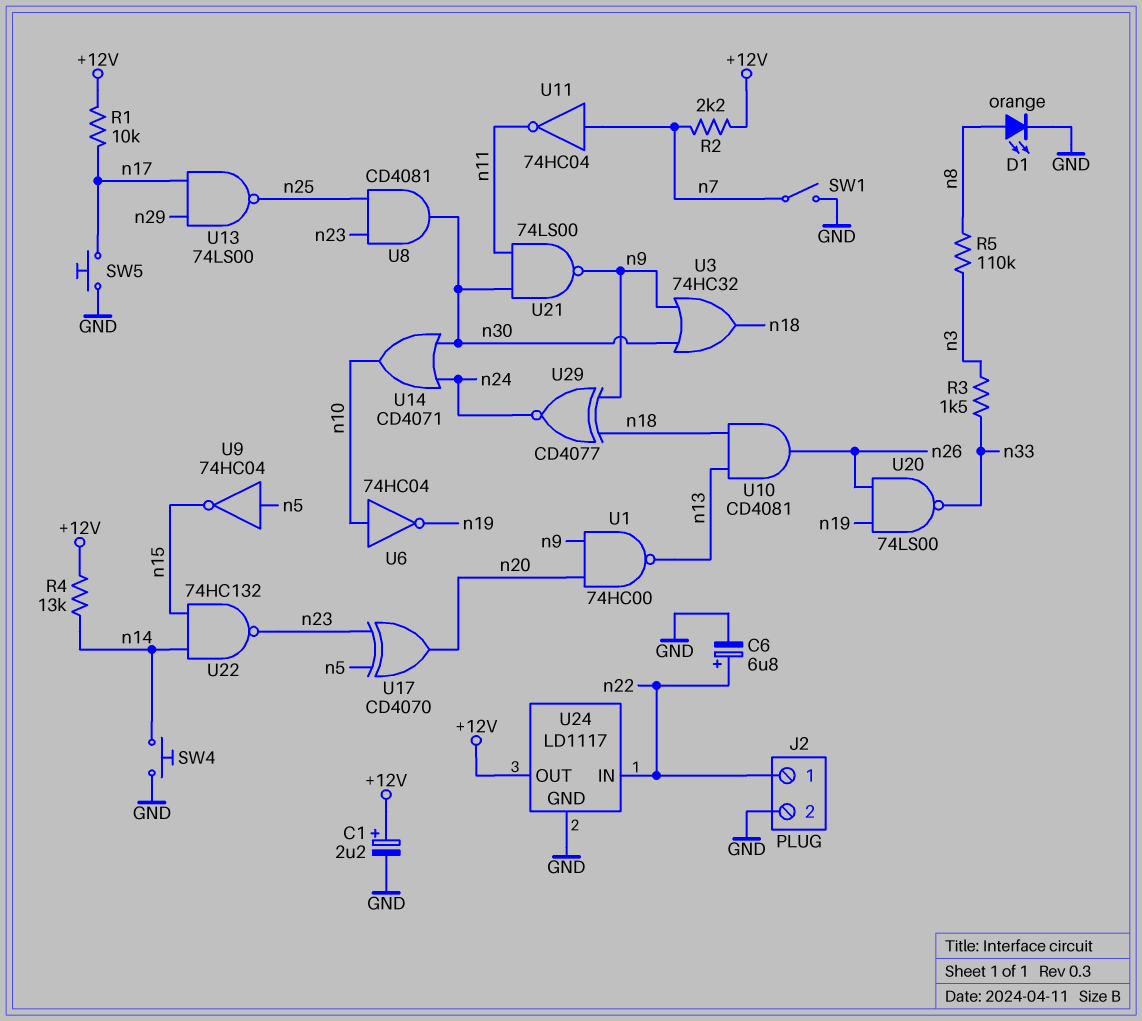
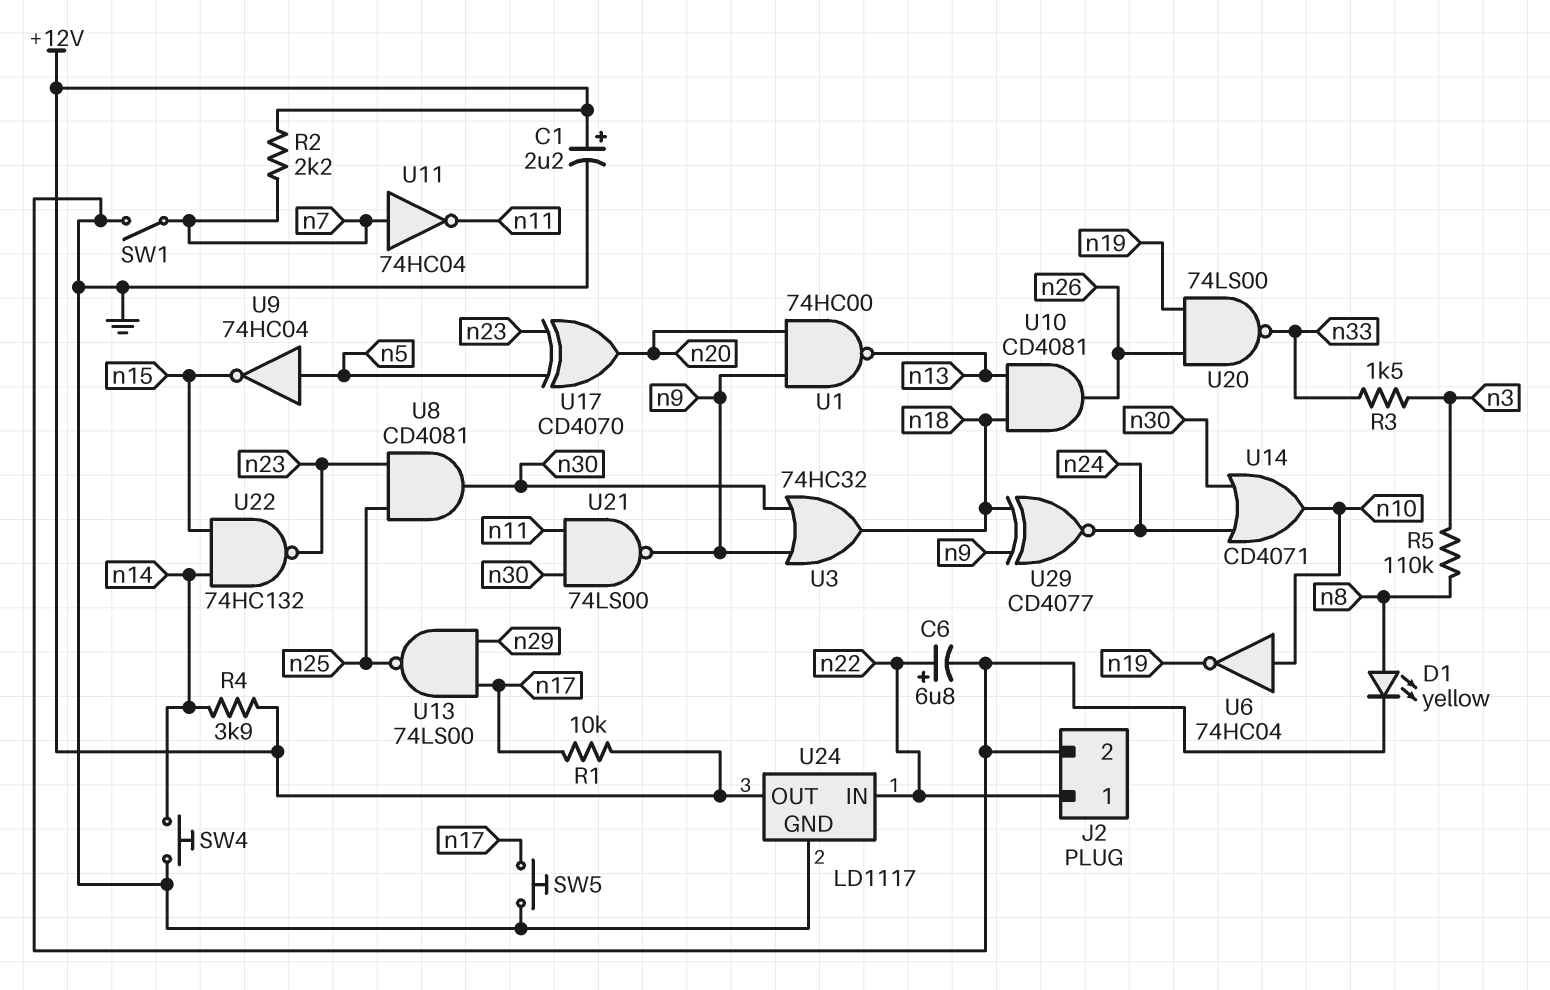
D1: LED orange (A n8, K GND) -> LED yellow (A n8, K GND)
R4: 13k (+12V, n14) -> 3.9k (+12V, n14)

